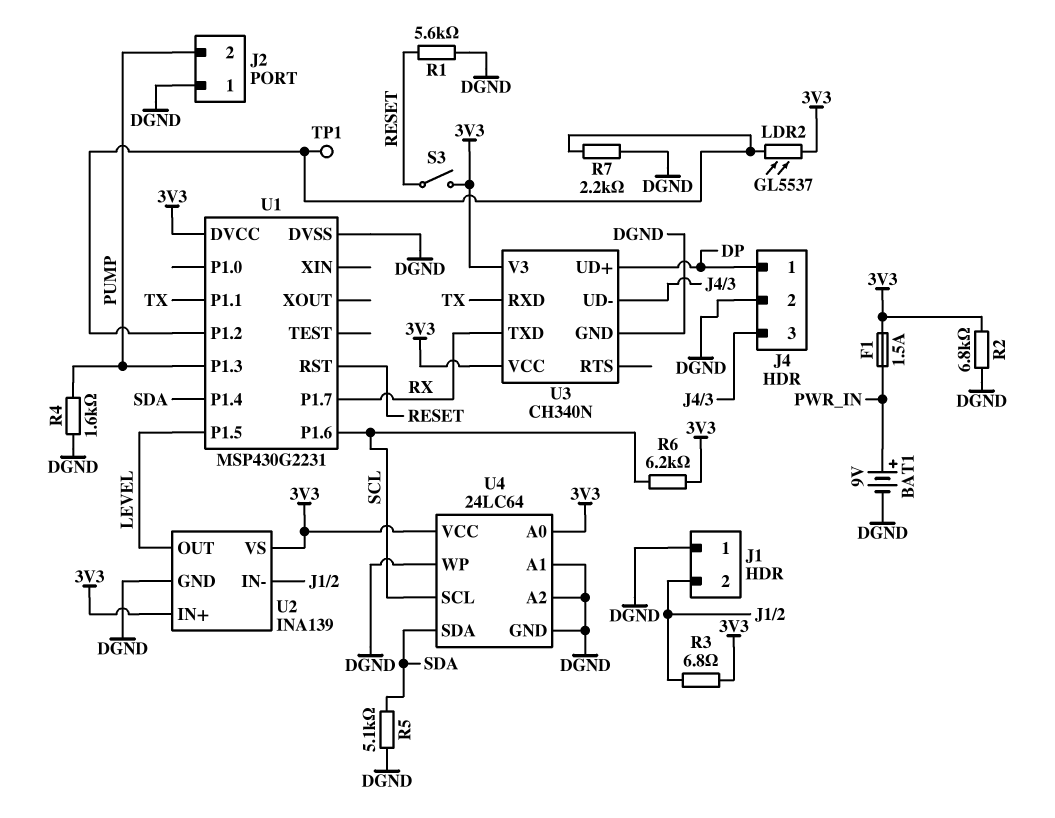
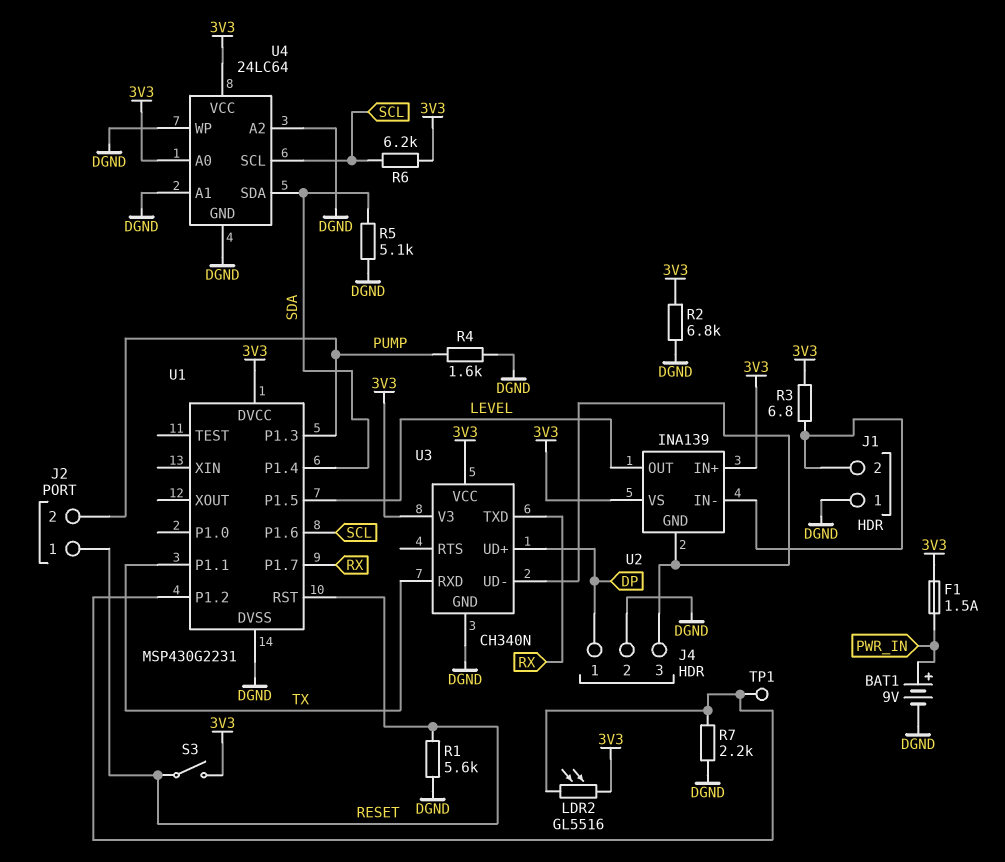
J2 pin 1: DGND -> RESET
LDR2: GL5537 (3V3, U1/P1.2) -> GL5516 (3V3, U1/P1.2)
U2 pin GND: DGND -> J4/3

